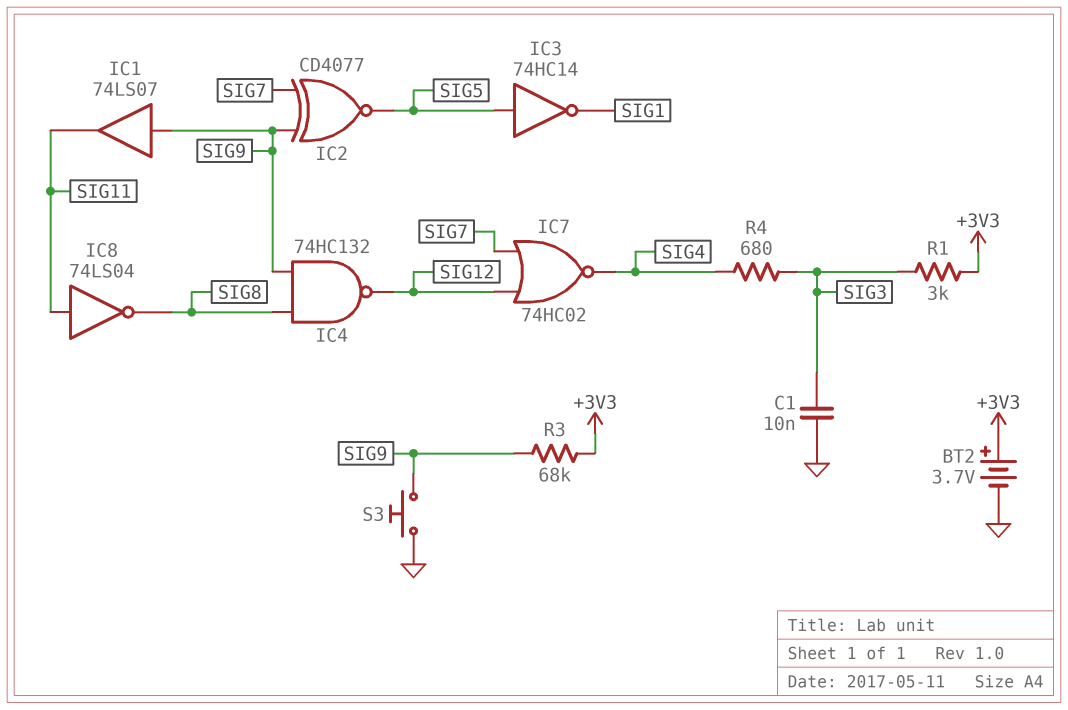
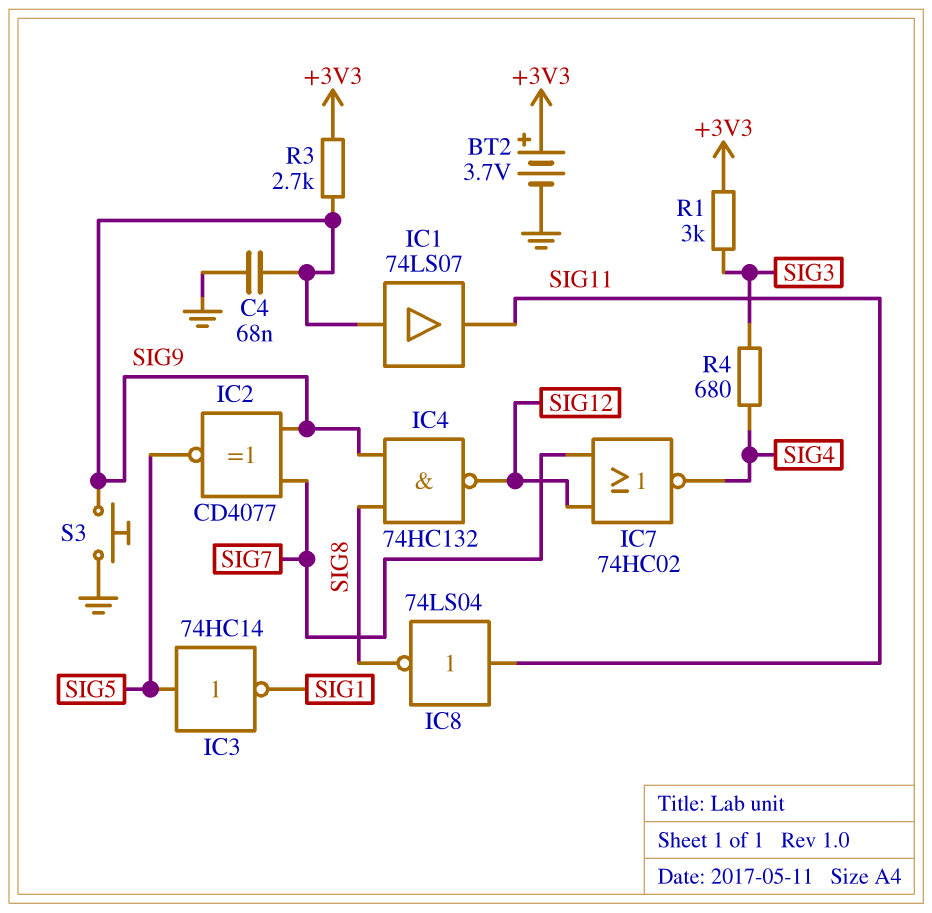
C1: 10nF (GND, SIG3) -> none
C4: none -> 68nF (GND, SIG9)
R3: 68k (+3V3, SIG9) -> 2.7k (+3V3, SIG9)

